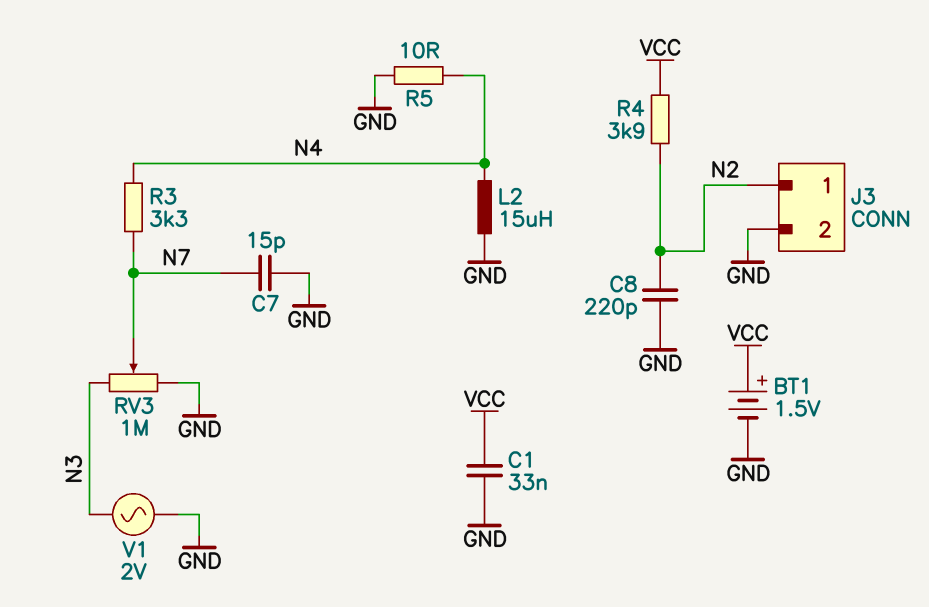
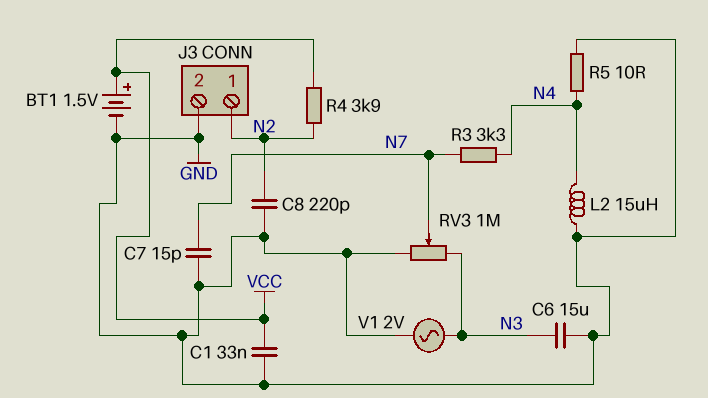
C6: none -> 15uF (GND, N3)

